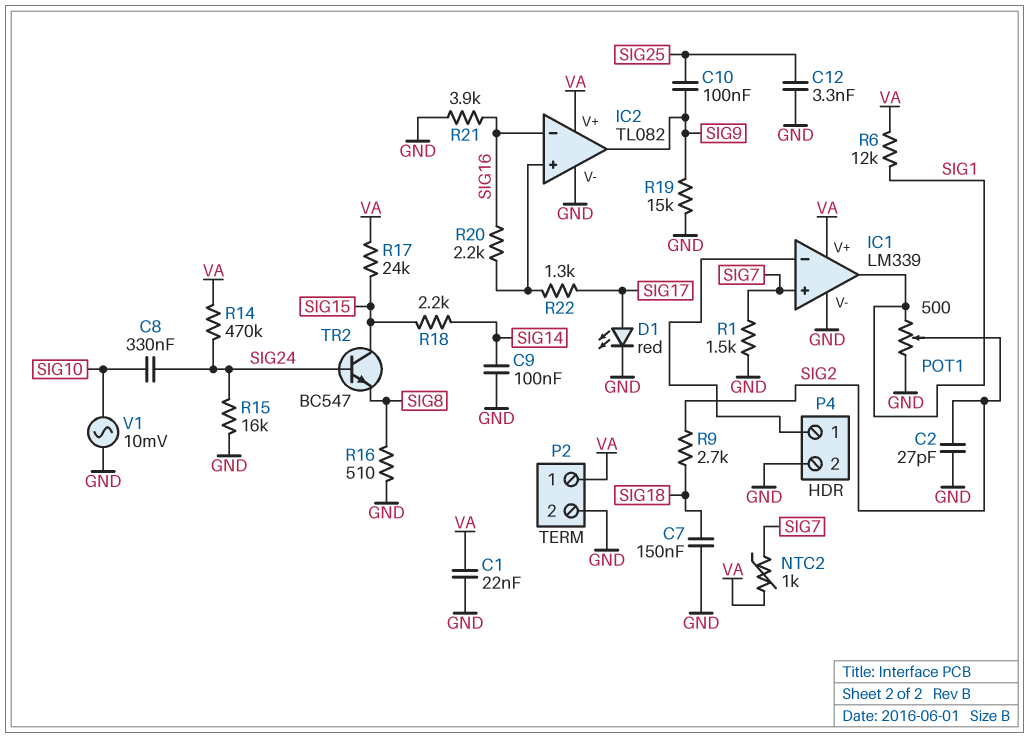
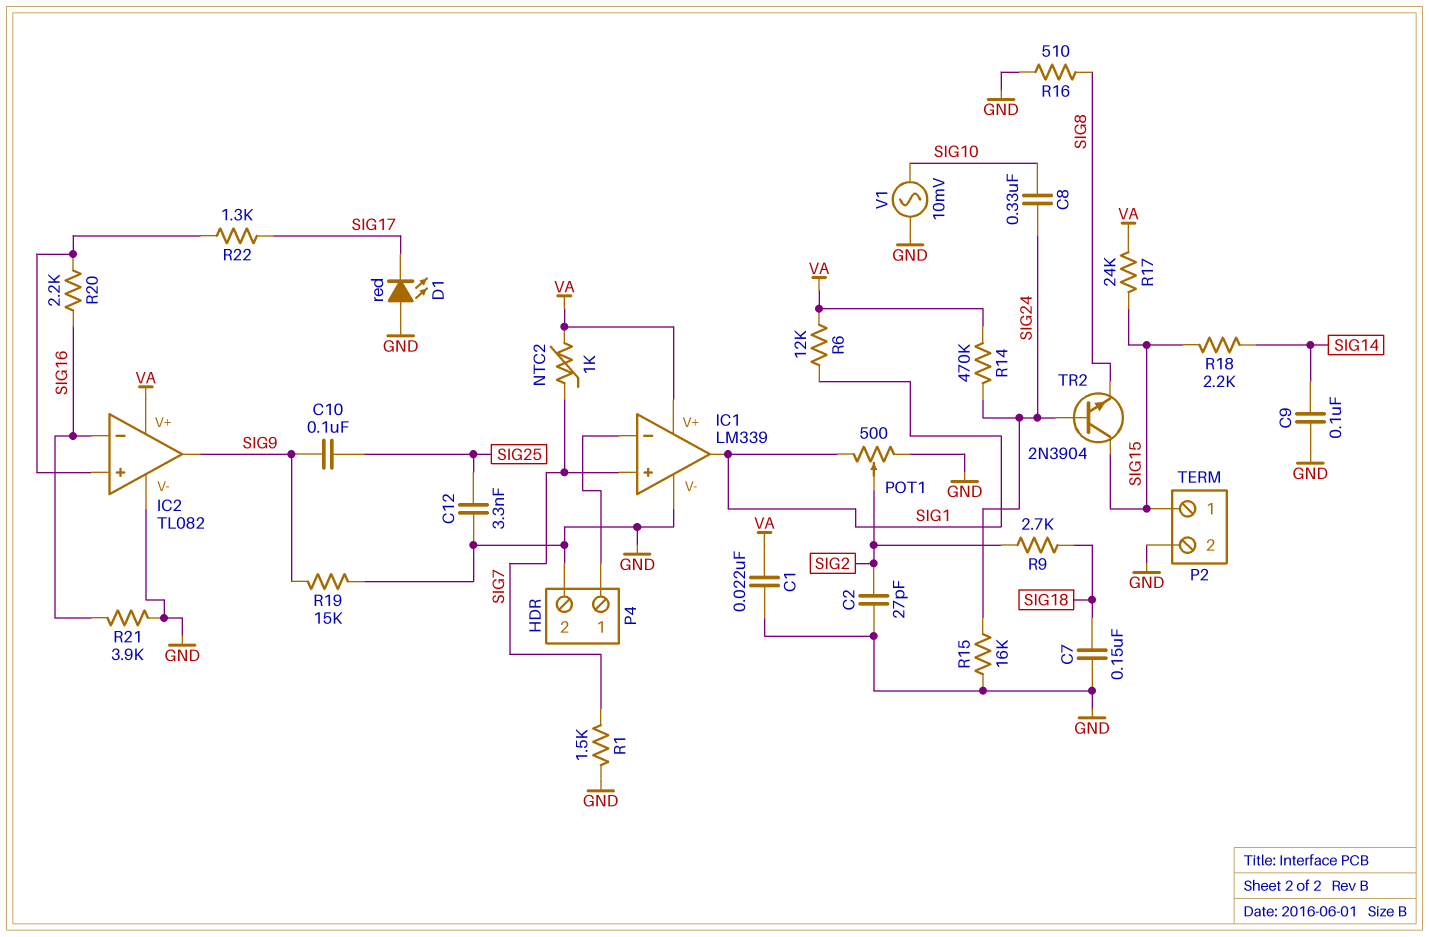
D1: LED red (A SIG17, K GND) -> LED red (A GND, K SIG17)
P2 pin 1: VA -> SIG15
TR2: NPN BC547 (B SIG24, C SIG15, E SIG8) -> NPN 2N3904 (B SIG24, C SIG15, E SIG8)

